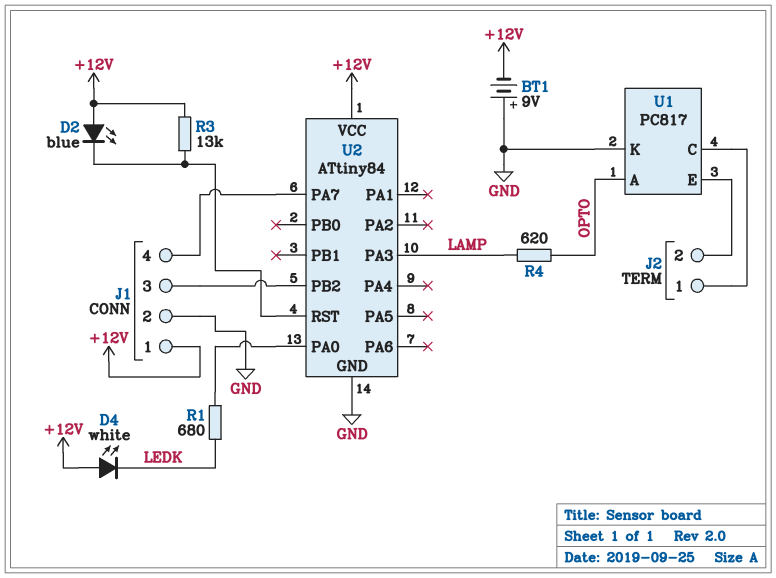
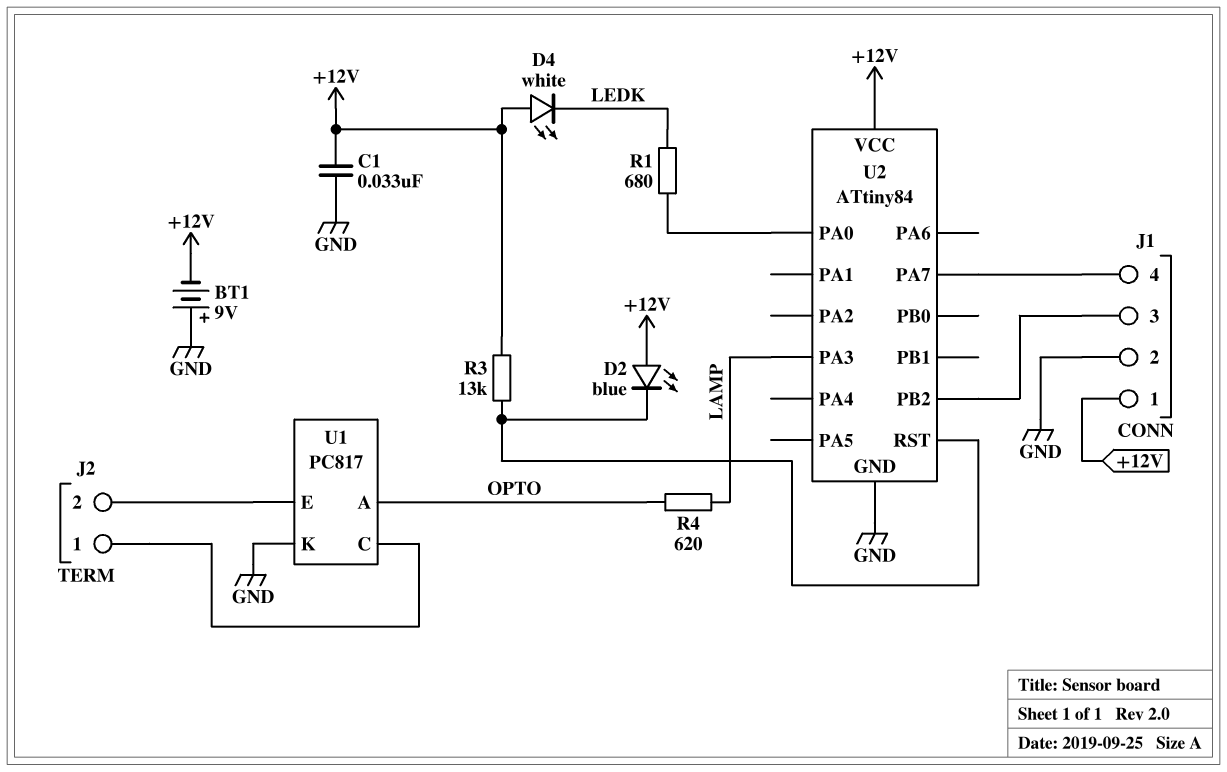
C1: none -> 33nF (+12V, GND)

